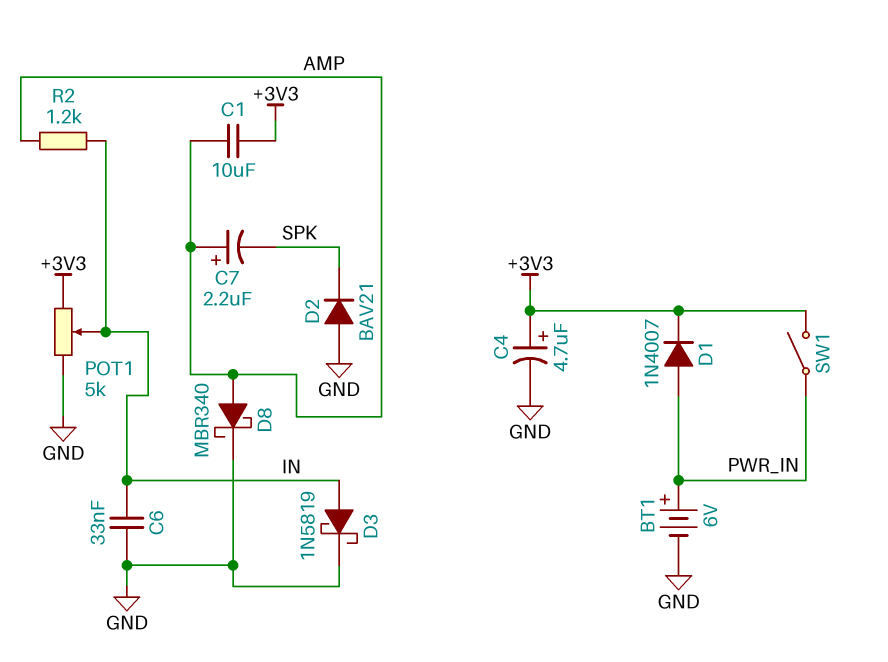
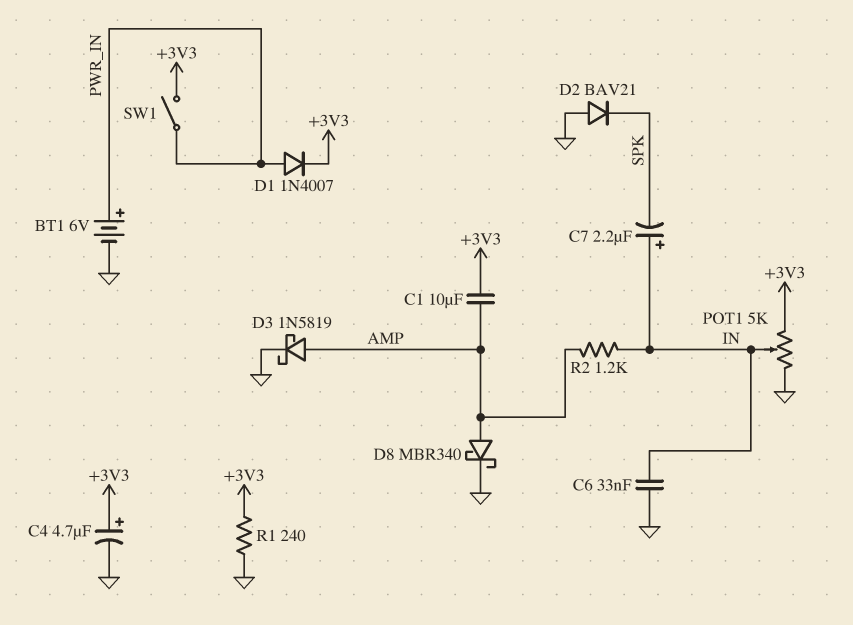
C7: 2.2uF (plus AMP, minus SPK) -> 2.2uF (plus IN, minus SPK)
D3: schottky 1N5819 (A IN, K GND) -> schottky 1N5819 (A AMP, K GND)
R1: none -> 240 (+3V3, GND)

